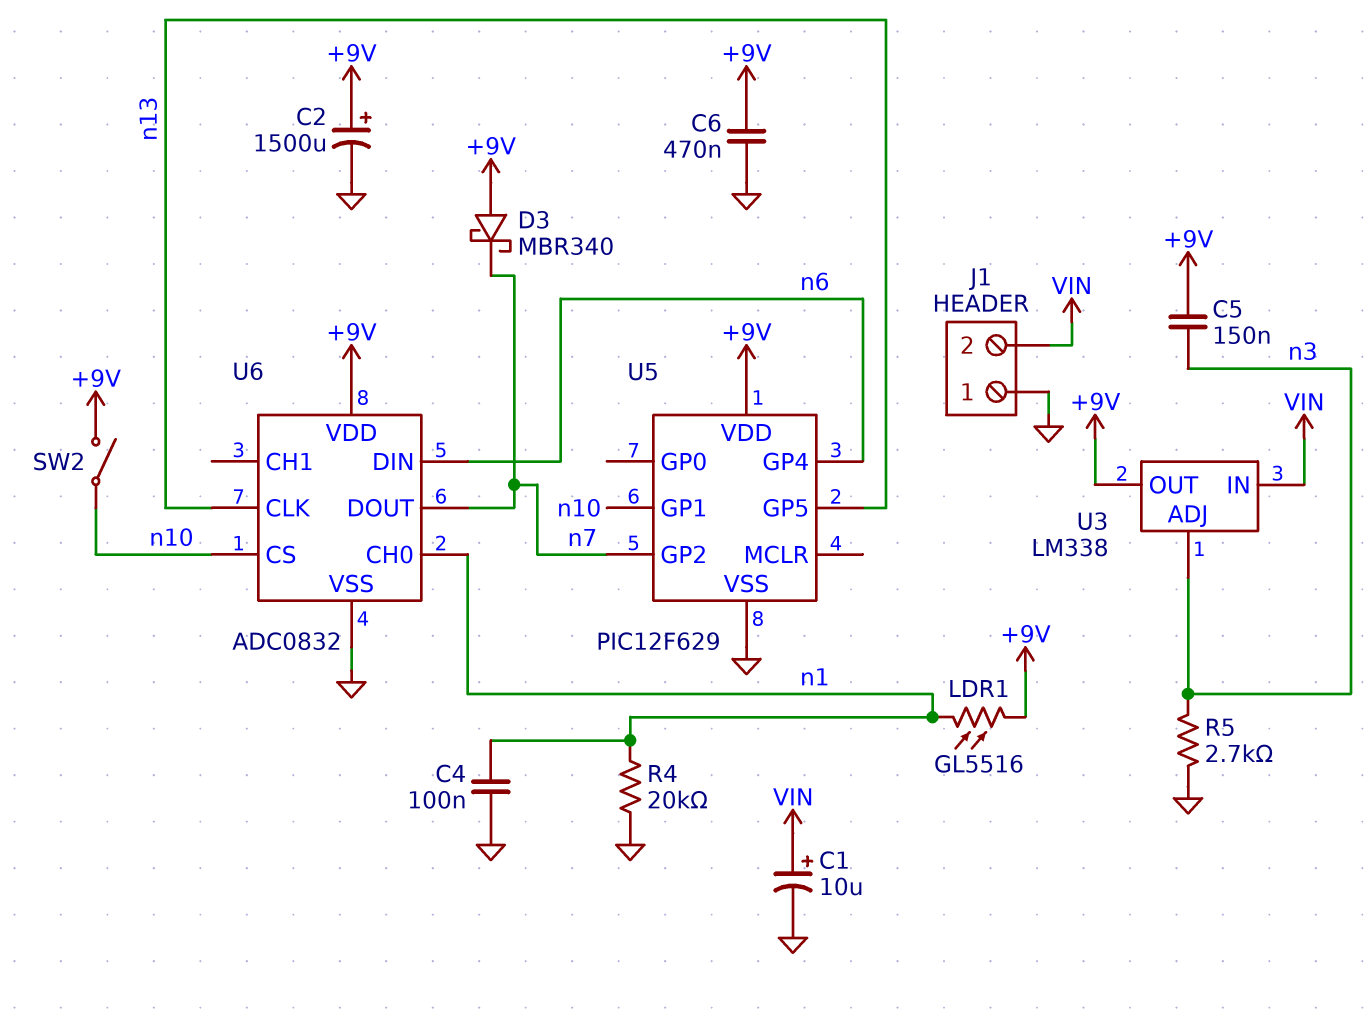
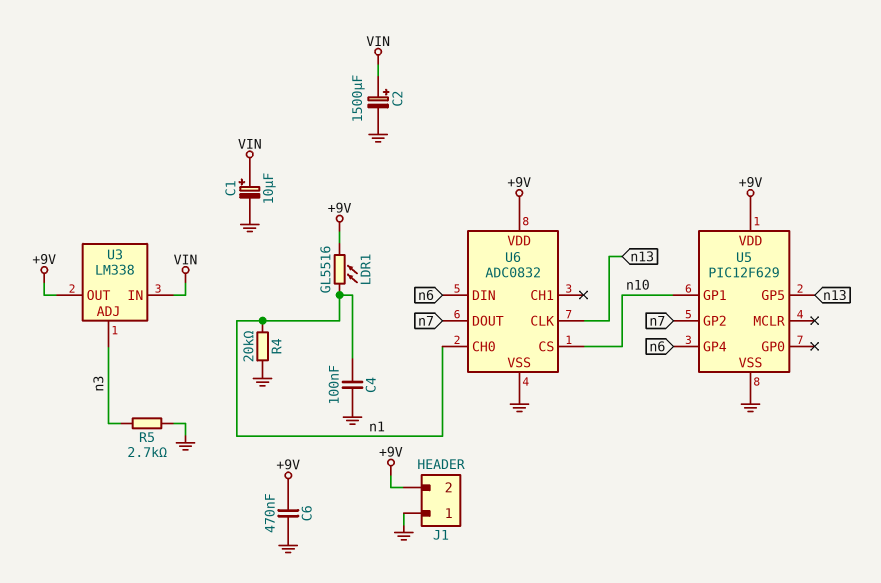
C2: 1500uF (plus +9V, minus GND) -> 1500uF (plus VIN, minus GND)
C5: 150nF (+9V, n3) -> none
D3: schottky MBR340 (A +9V, K n7) -> none
J1 pin 2: VIN -> +9V
SW2: switch (+9V, n10) -> none

